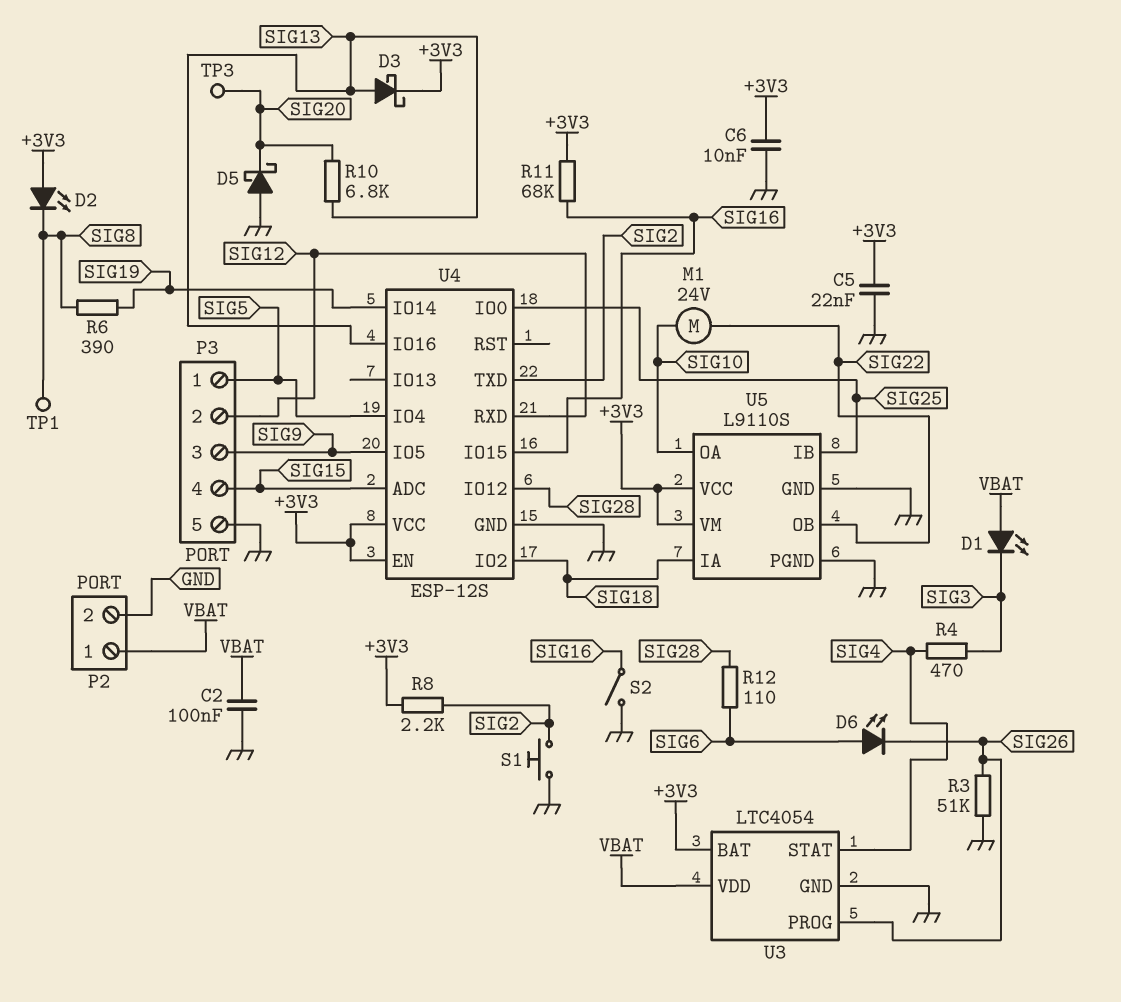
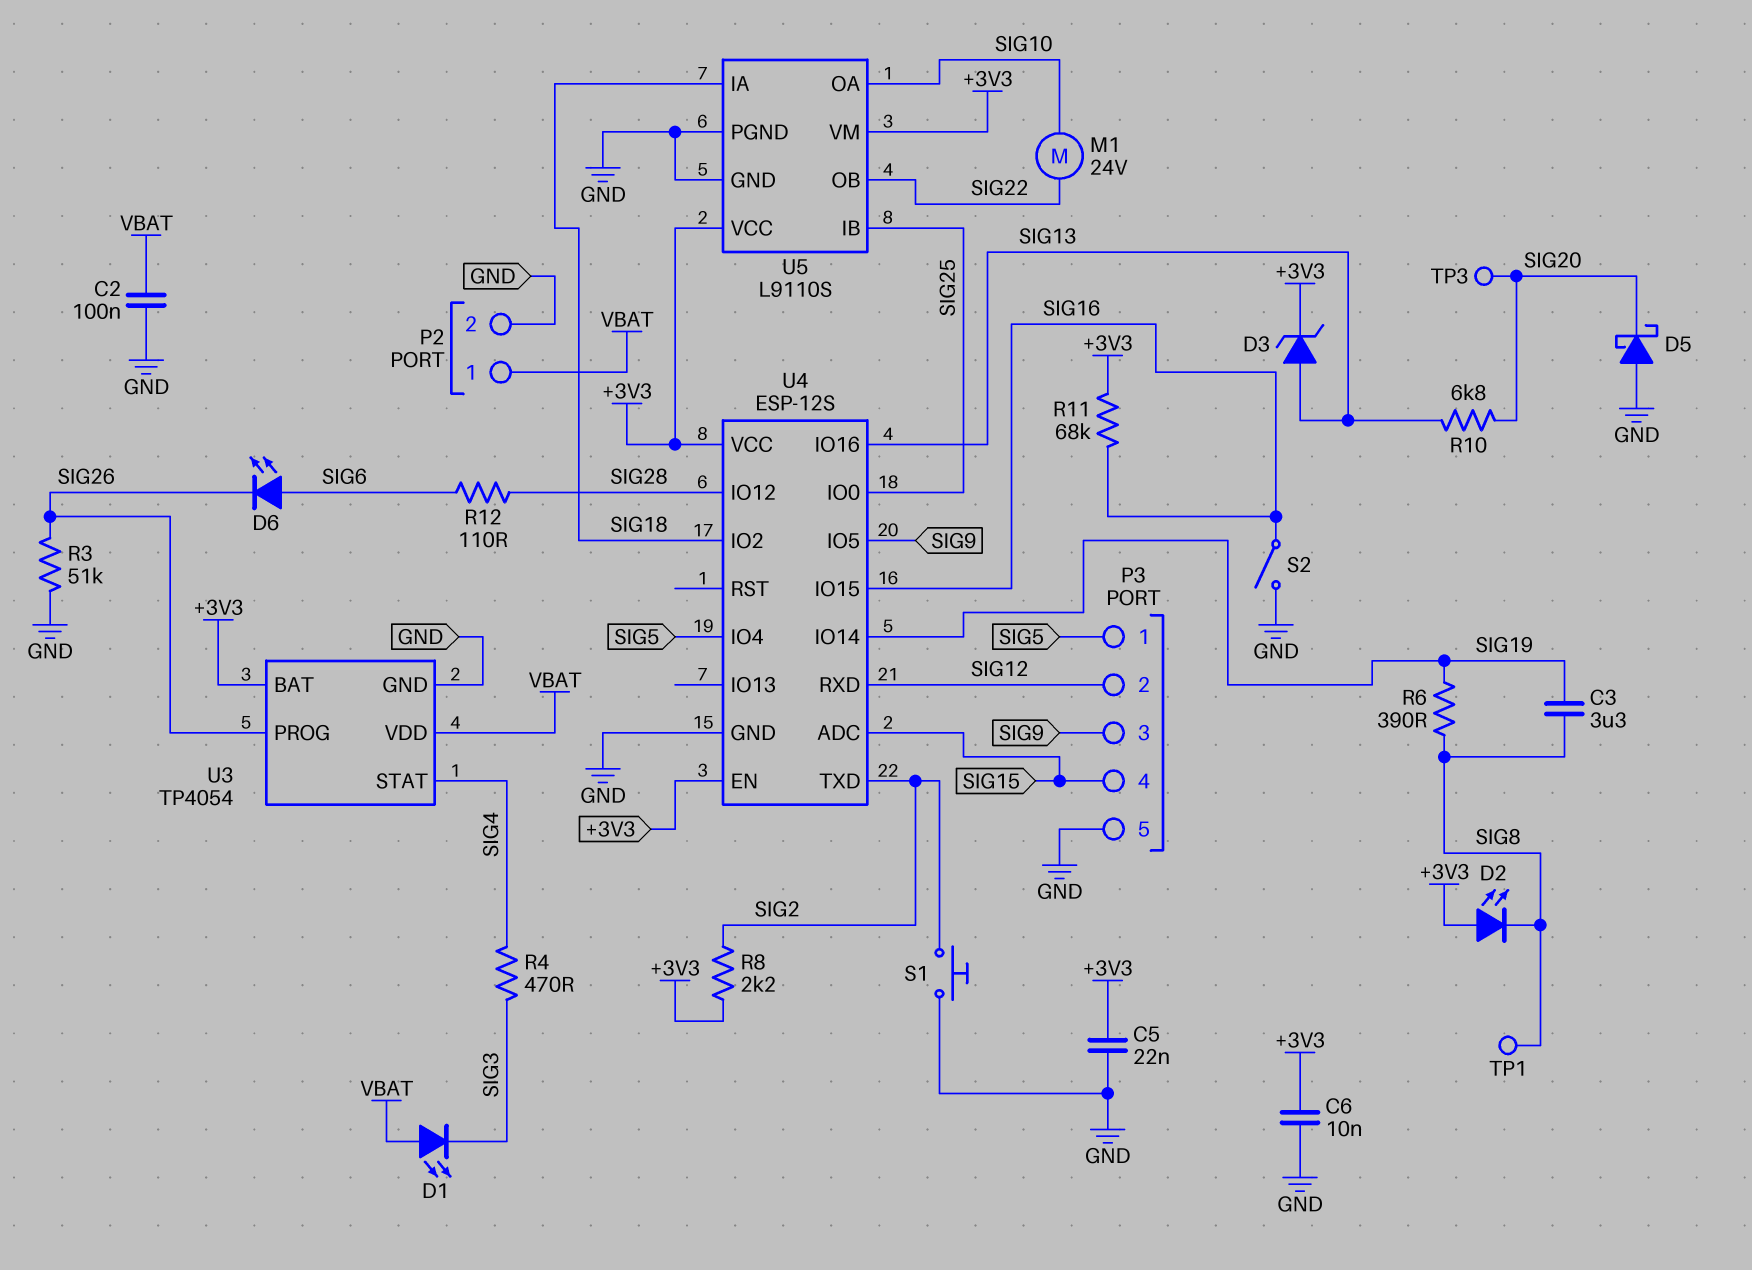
C3: none -> 3.3uF (SIG8, SIG19)
D3: schottky (A SIG13, K +3V3) -> zener (A SIG13, K +3V3)
U3: LTC4054 -> TP4054

